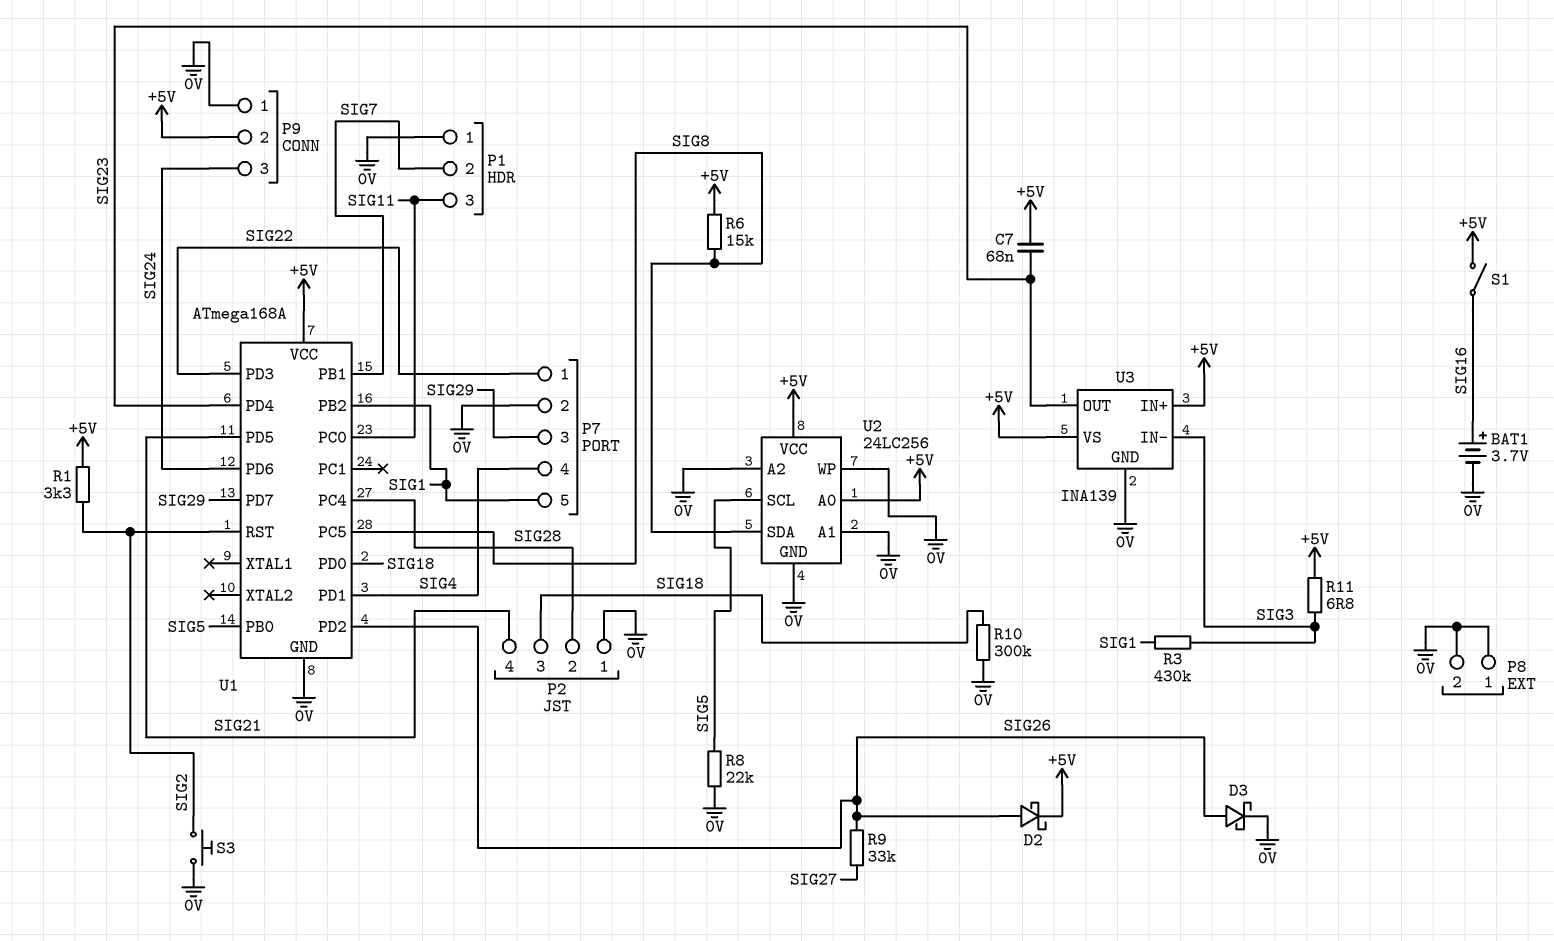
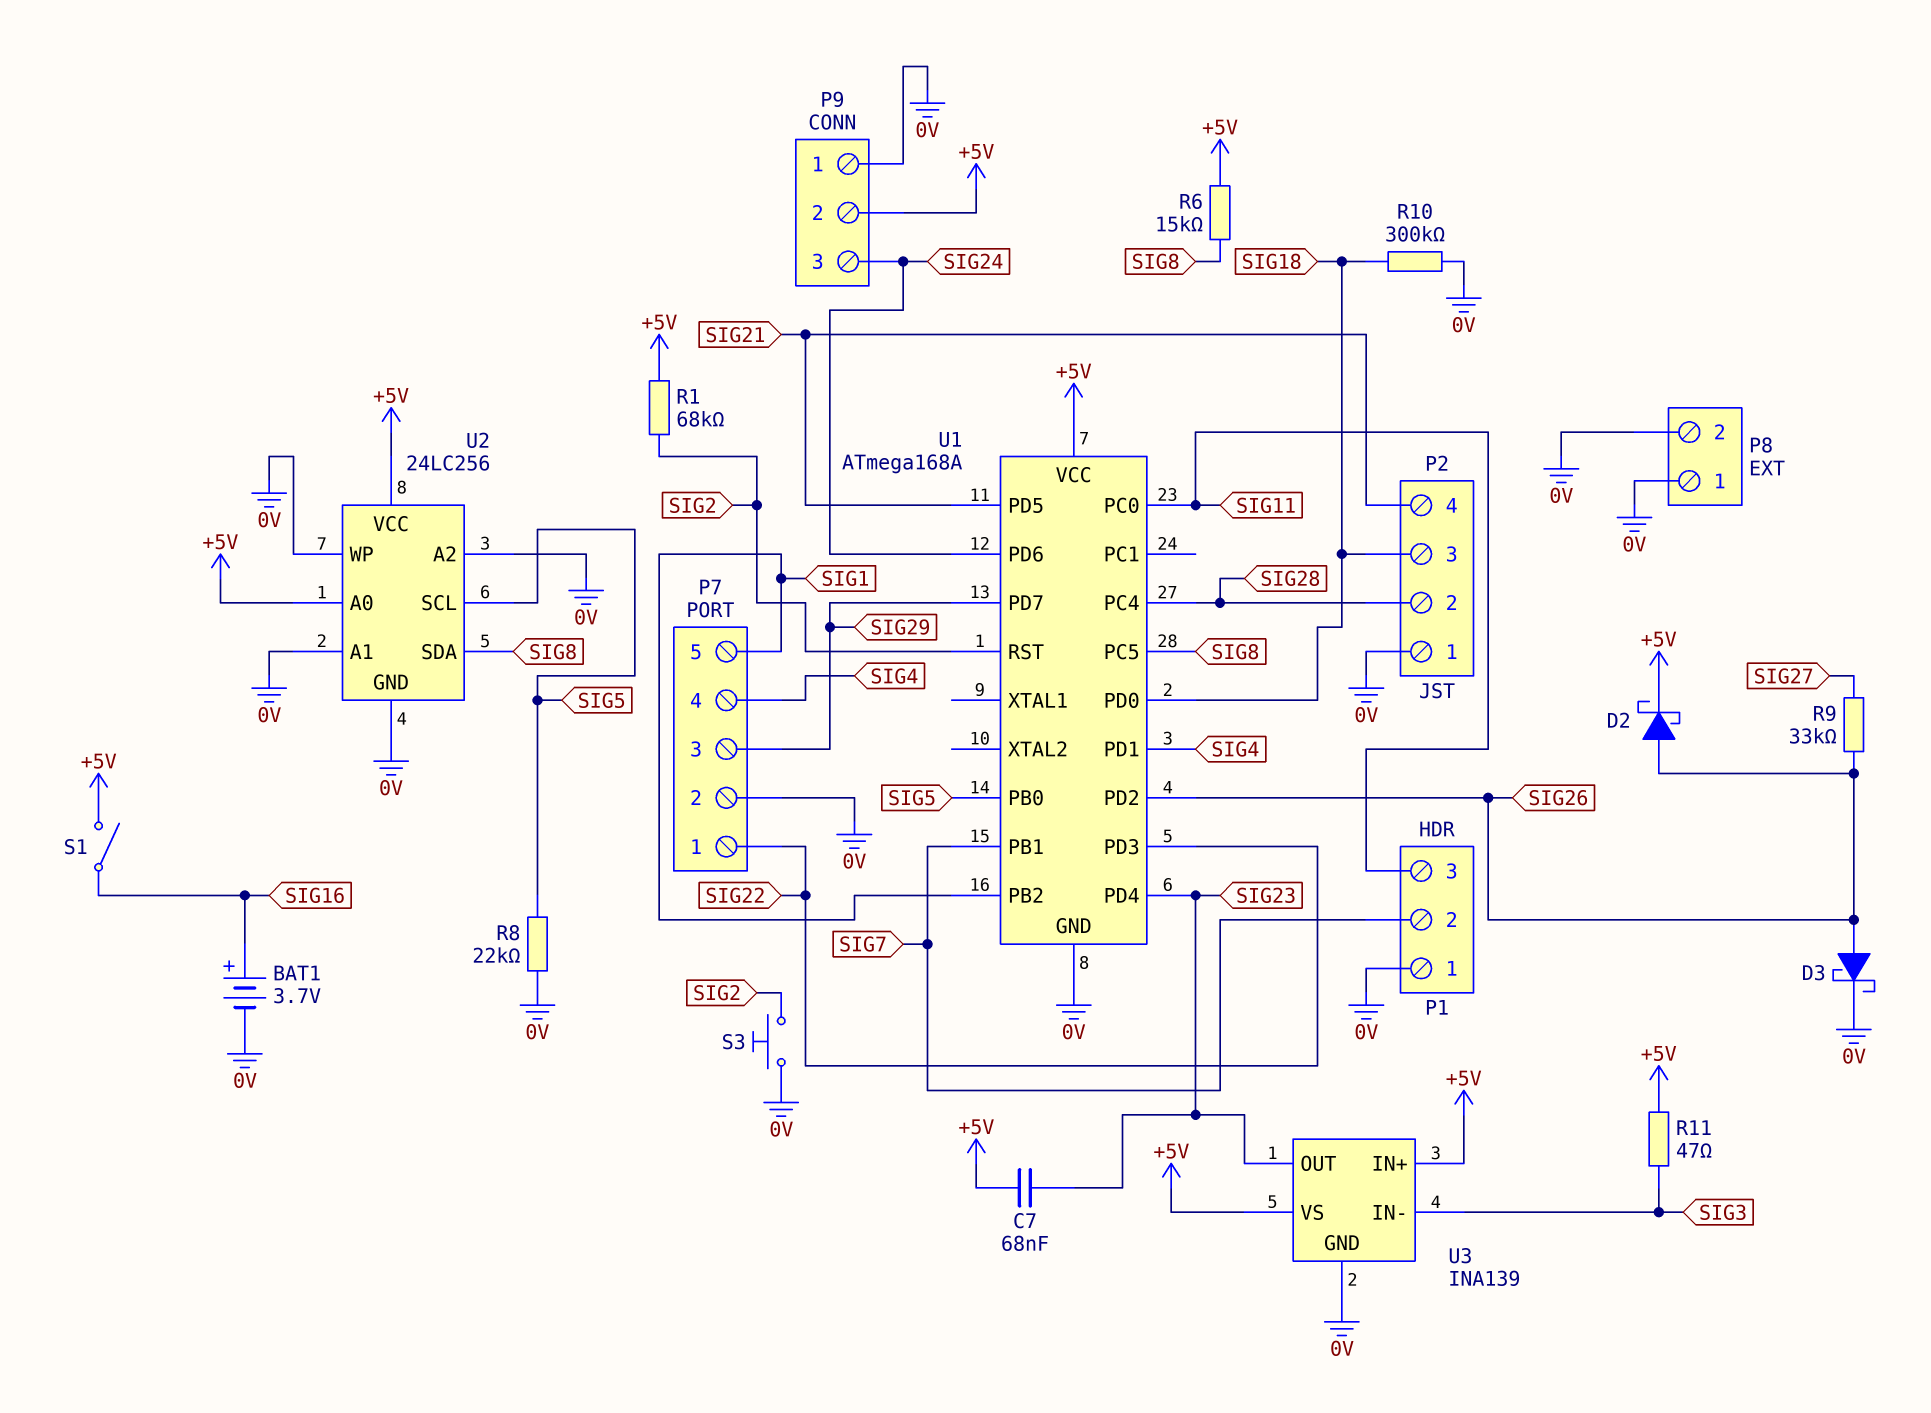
R1: 3.3k (+5V, SIG2) -> 68k (+5V, SIG2)
R3: 430k (SIG1, SIG3) -> none
R11: 6.8 (+5V, SIG3) -> 47 (+5V, SIG3)

